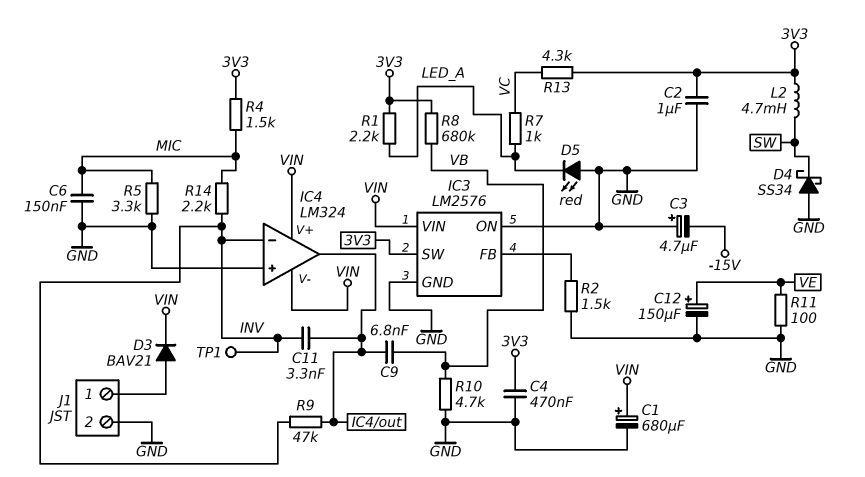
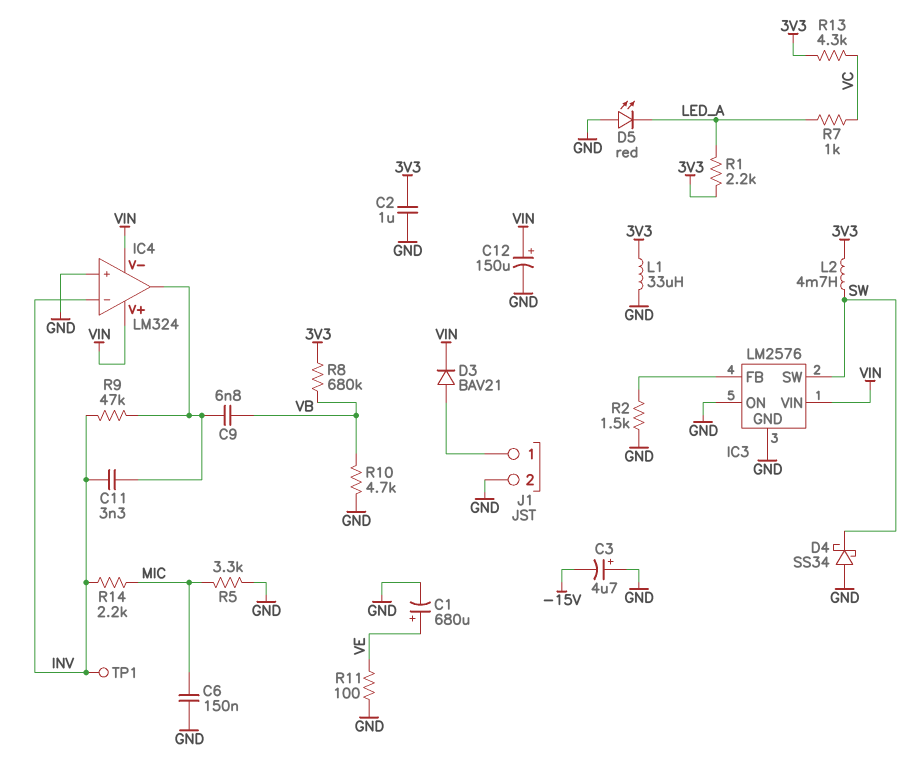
C1: 680uF (plus VIN, minus GND) -> 680uF (plus VE, minus GND)
C4: 470nF (3V3, GND) -> none
C12: 150uF (plus VE, minus GND) -> 150uF (plus VIN, minus GND)
IC3 pin SW: 3V3 -> SW
L1: none -> 33uH (3V3, GND)
R4: 1.5k (3V3, MIC) -> none

